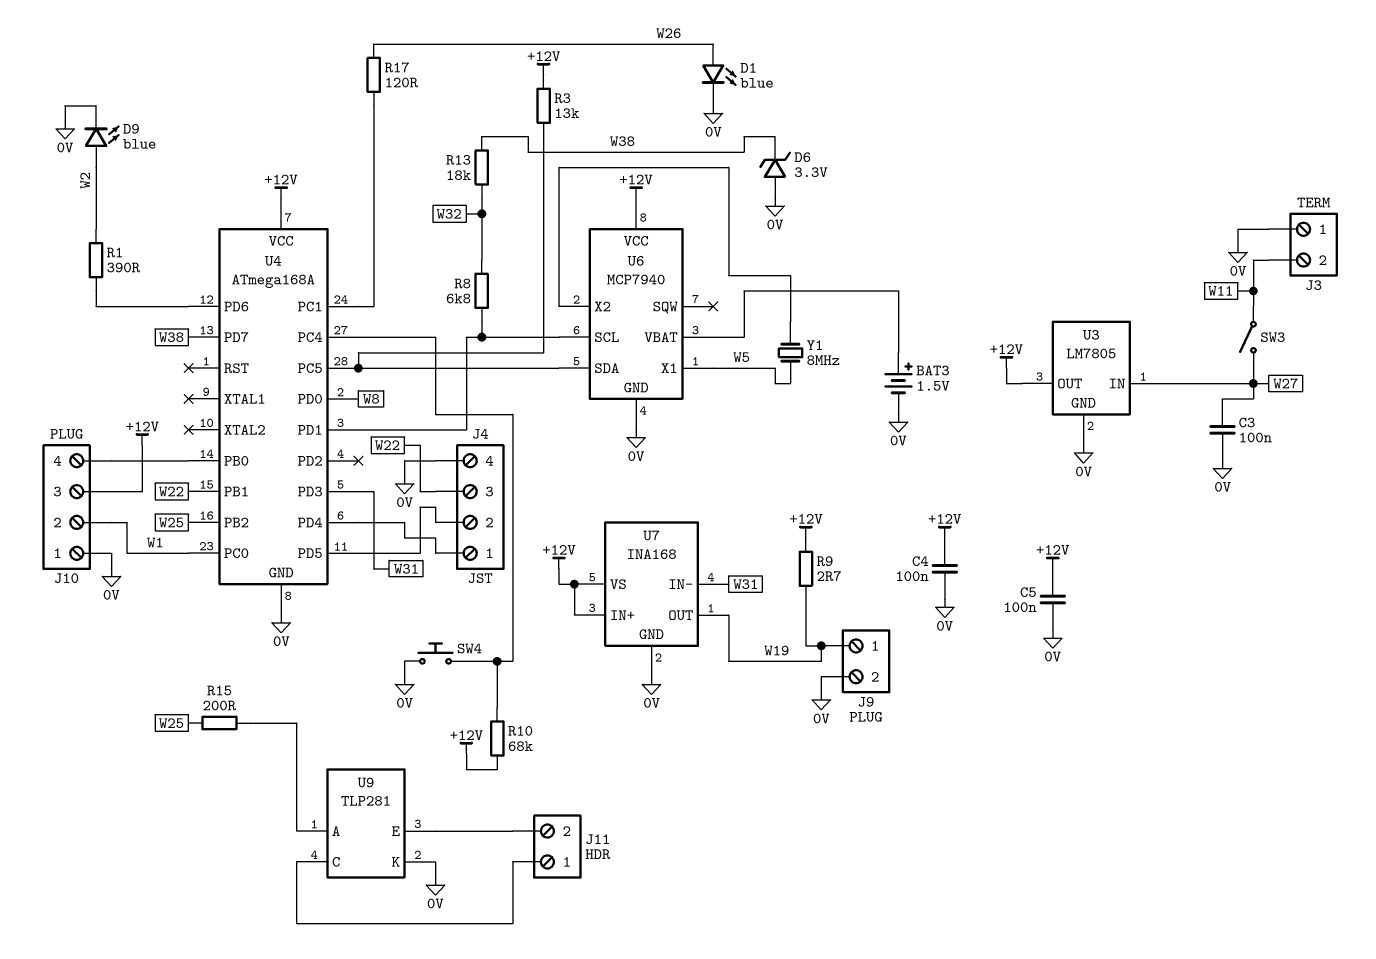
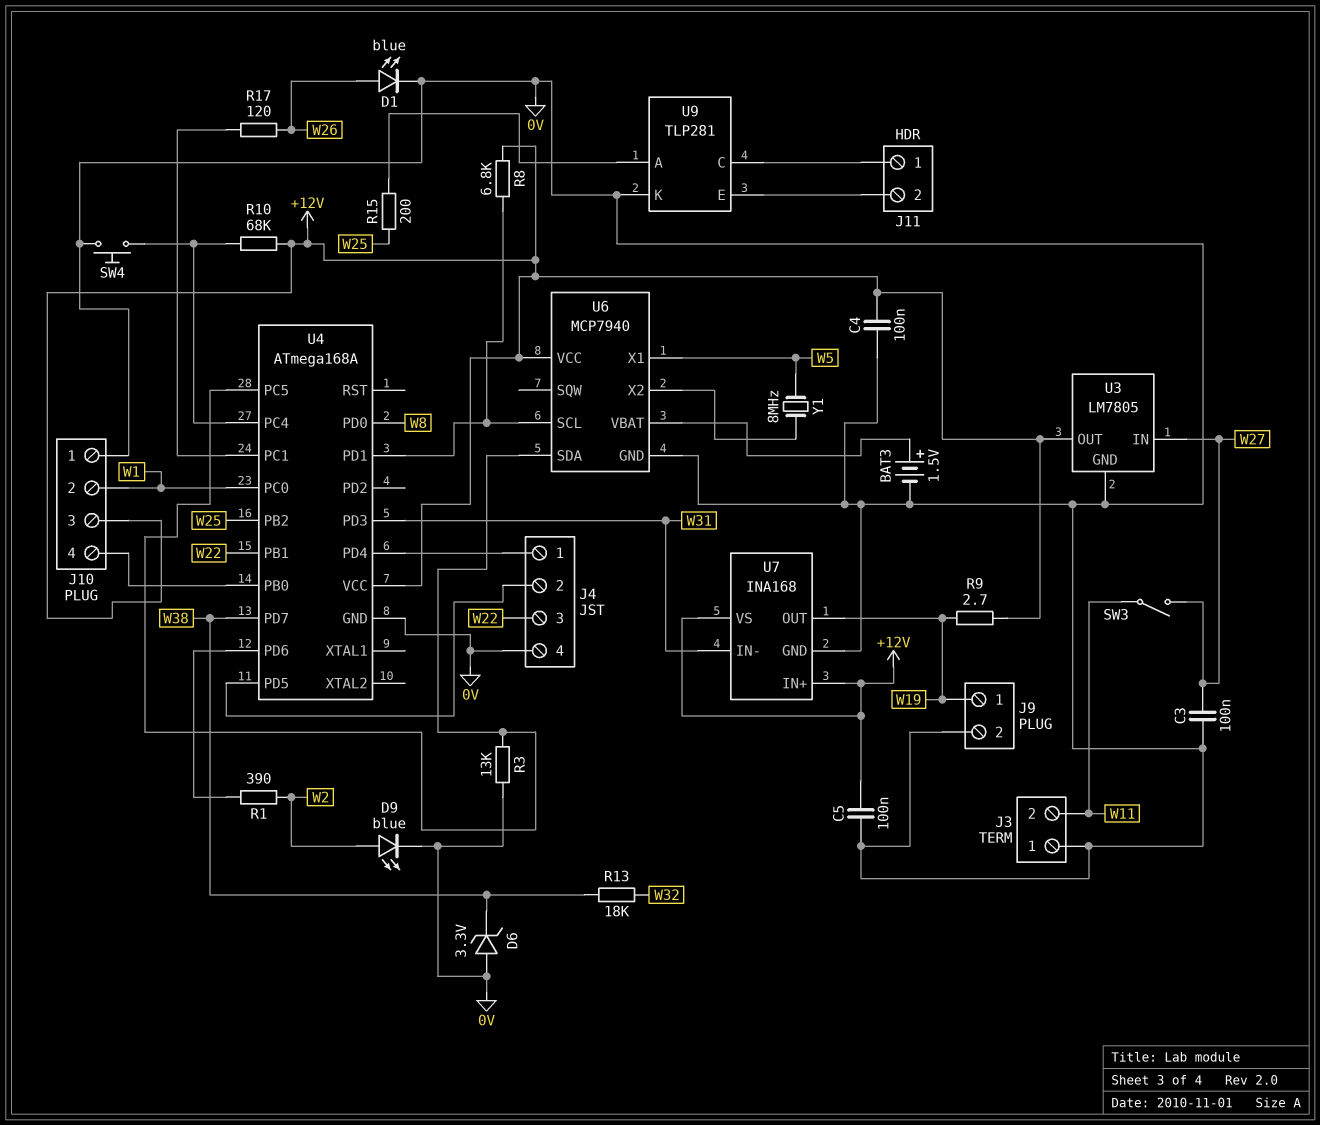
R3: 13k (+12V, U4/PC5) -> 13k (0V, U4/PC5)
R8: 6.8k (U4/PD1, W32) -> 6.8k (+12V, U4/PD1)

